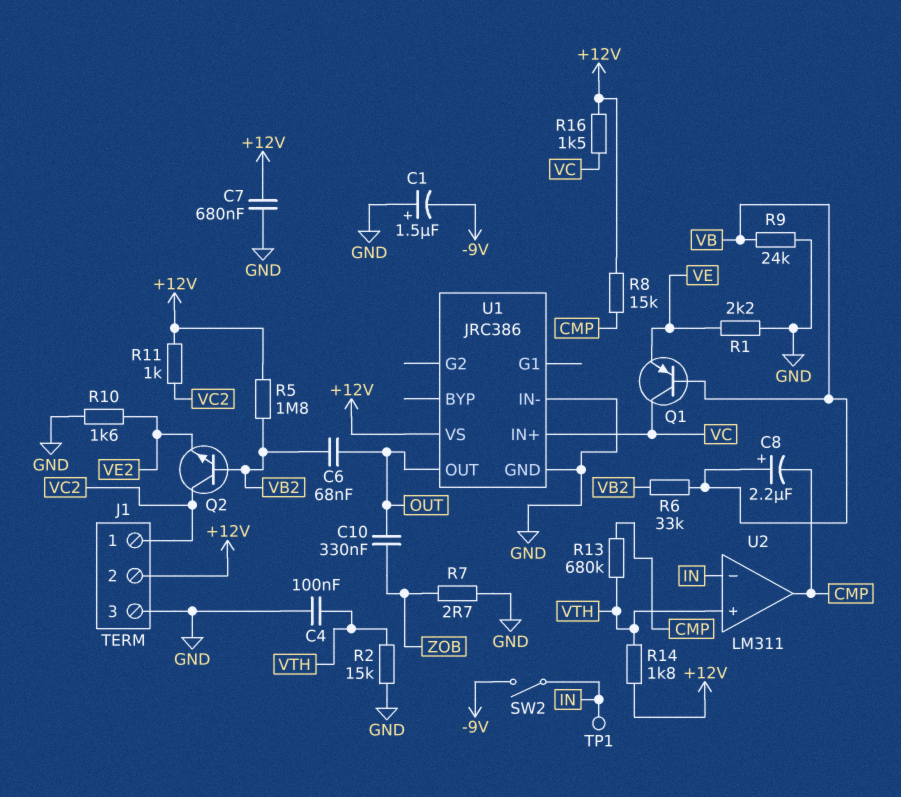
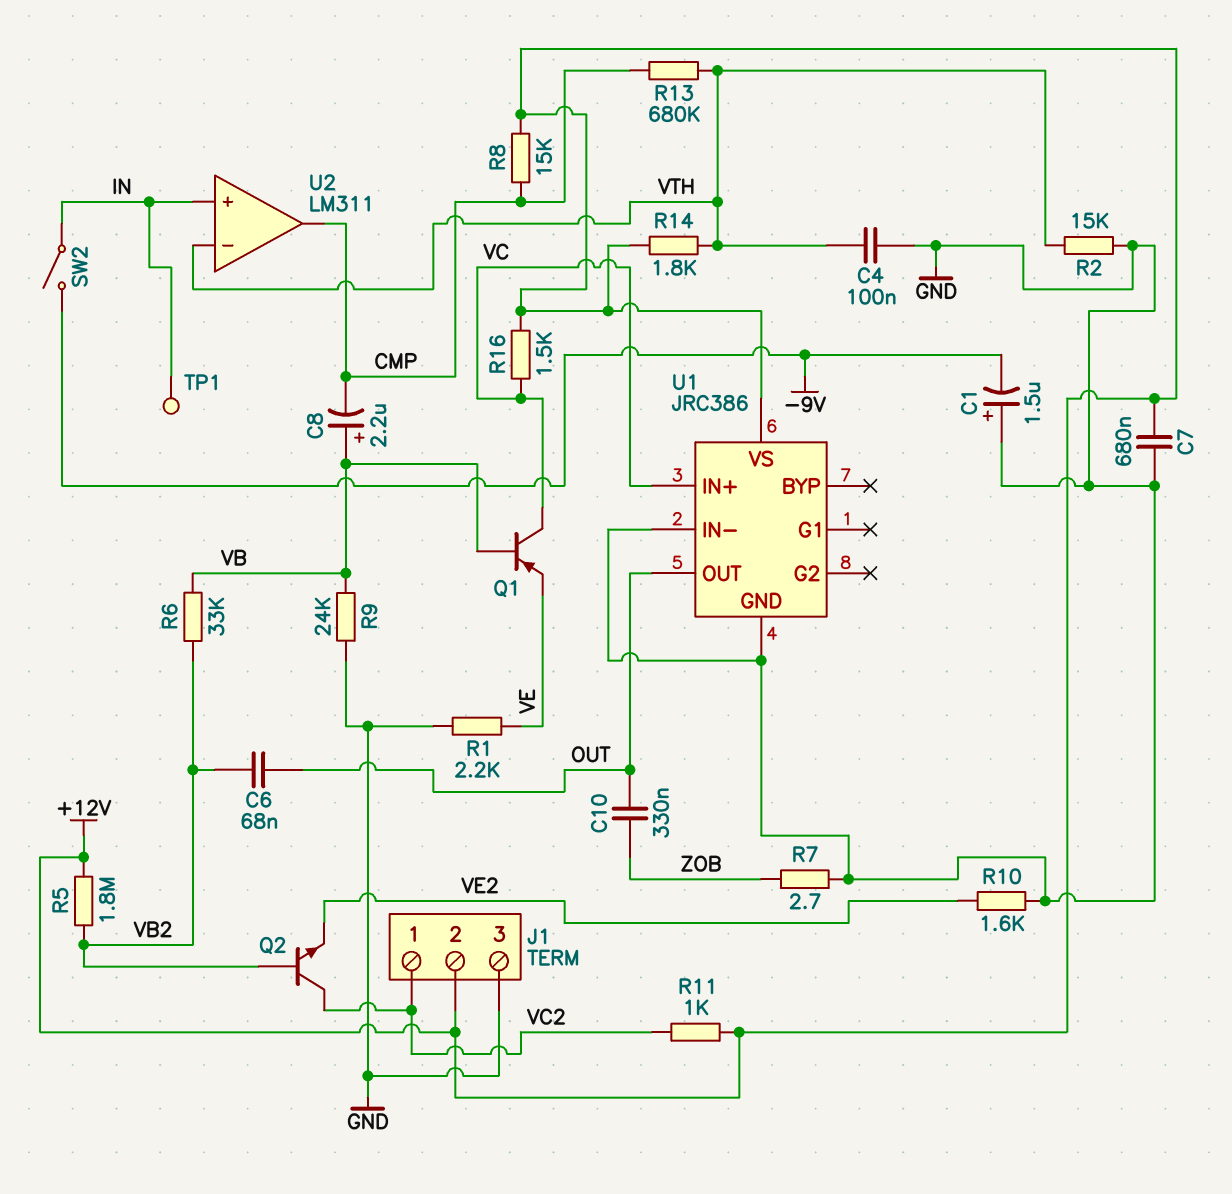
U2 pin in+: VTH -> IN
U2 pin in-: IN -> VTH

